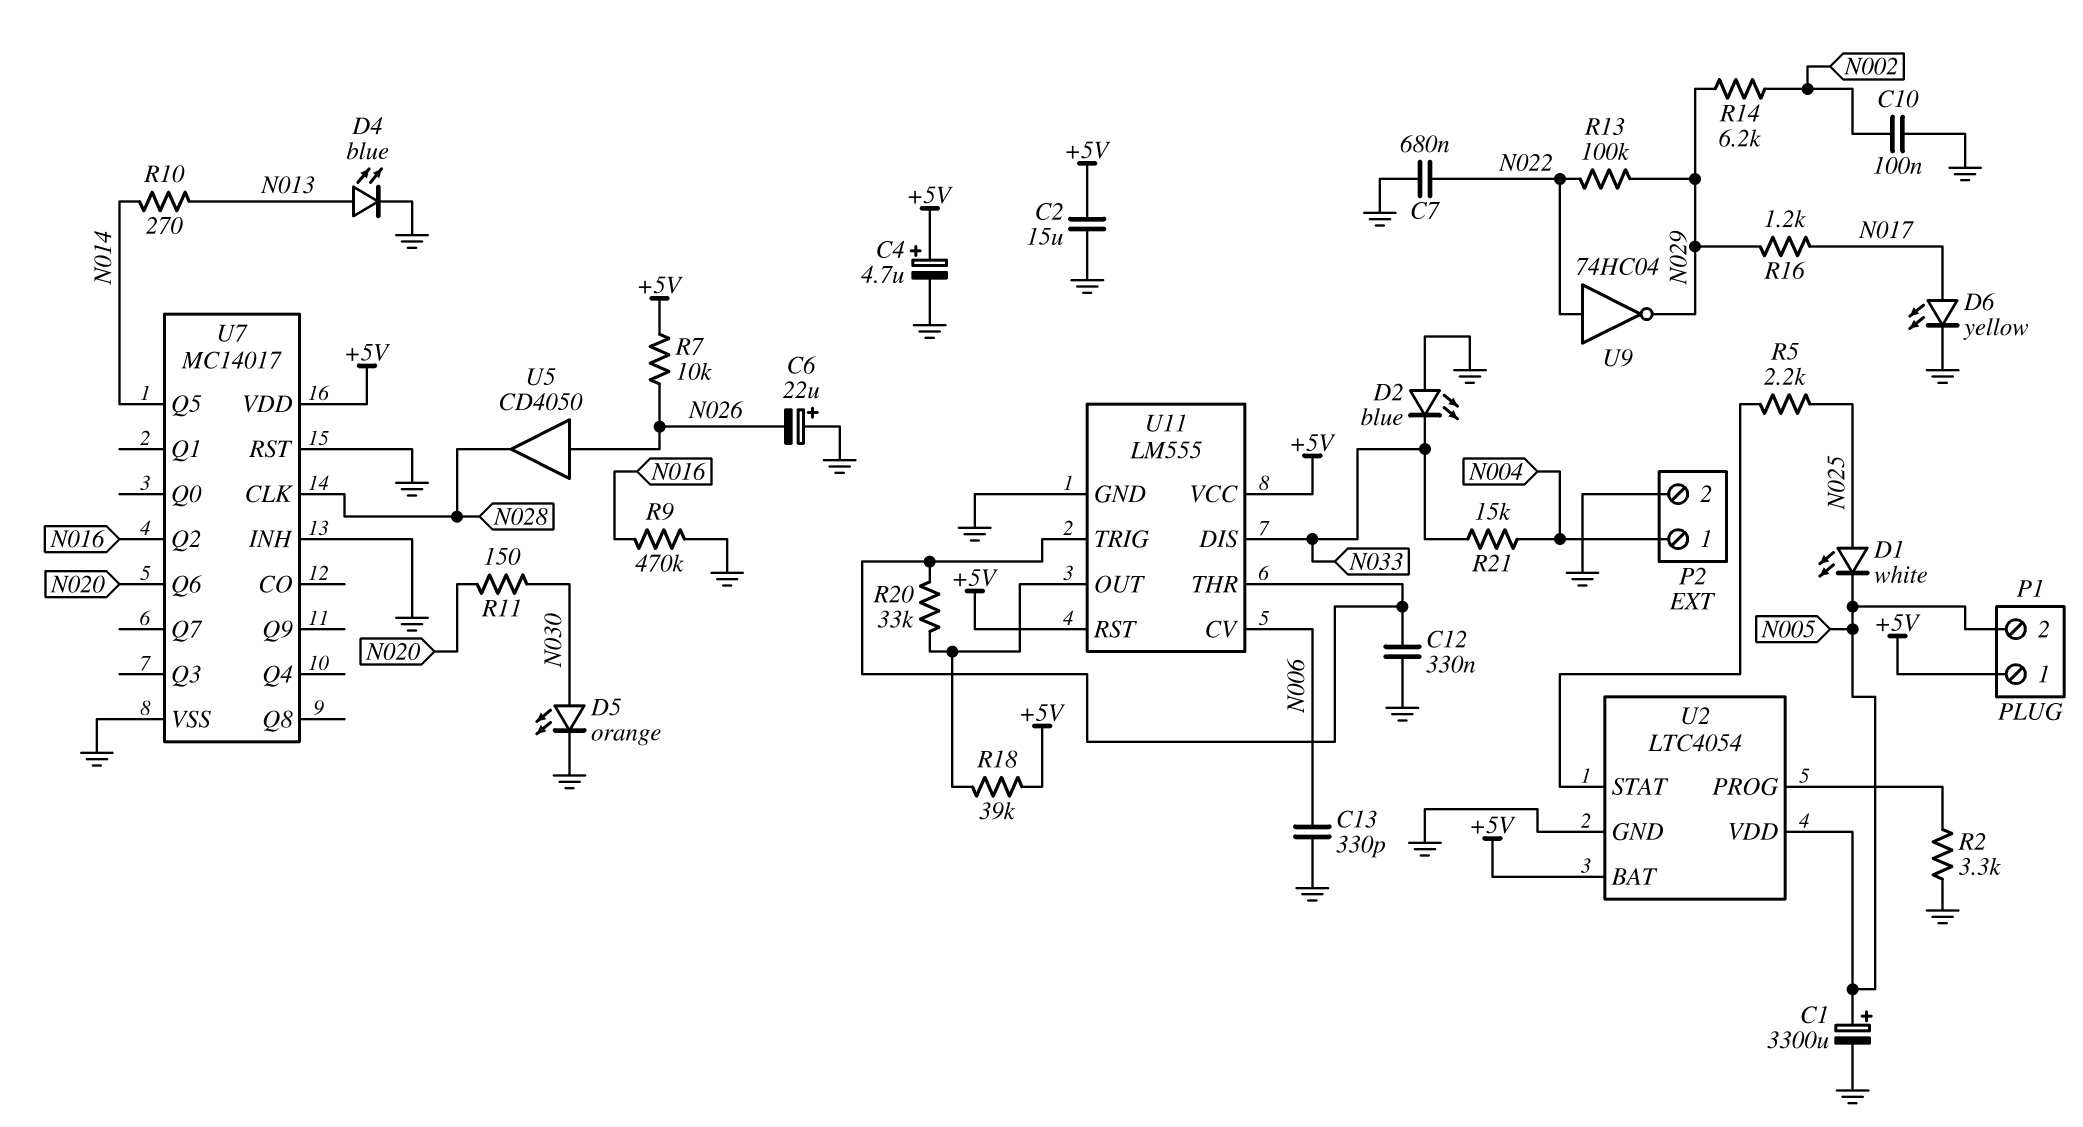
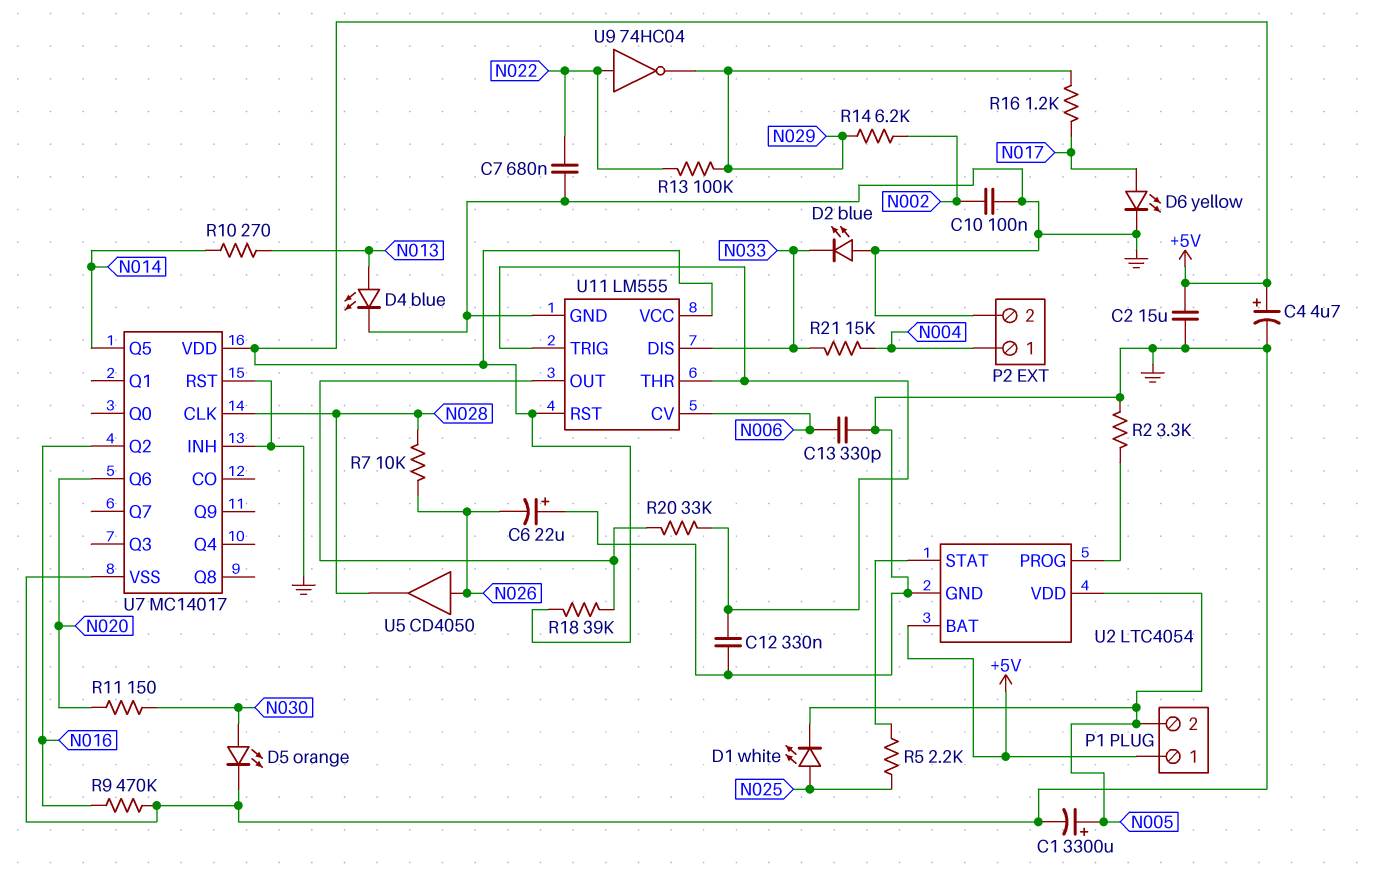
R7: 10k (+5V, N026) -> 10k (N026, N028)

